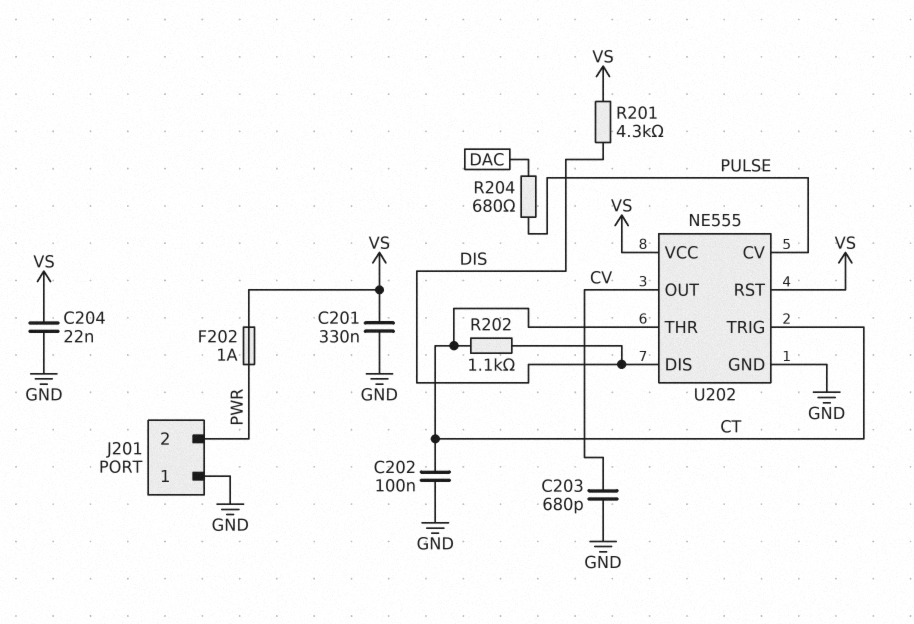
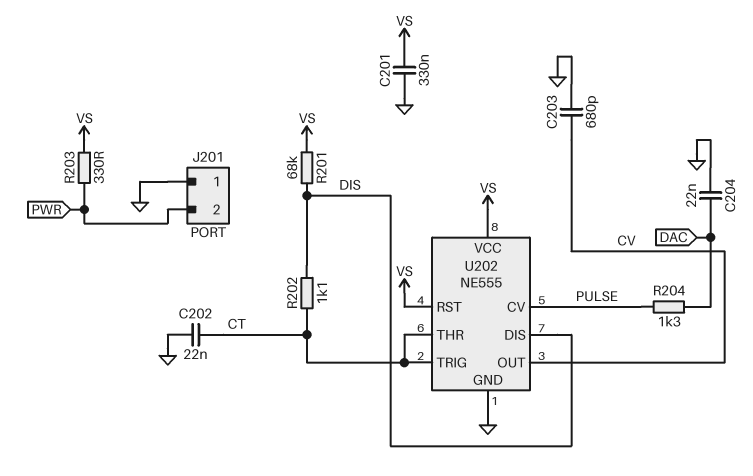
C202: 100nF (CT, GND) -> 22nF (CT, GND)
C204: 22nF (GND, VS) -> 22nF (DAC, GND)
F202: 1A (PWR, VS) -> none
R201: 4.3k (DIS, VS) -> 68k (DIS, VS)
R203: none -> 330 (PWR, VS)
R204: 680 (DAC, PULSE) -> 1.3k (DAC, PULSE)

